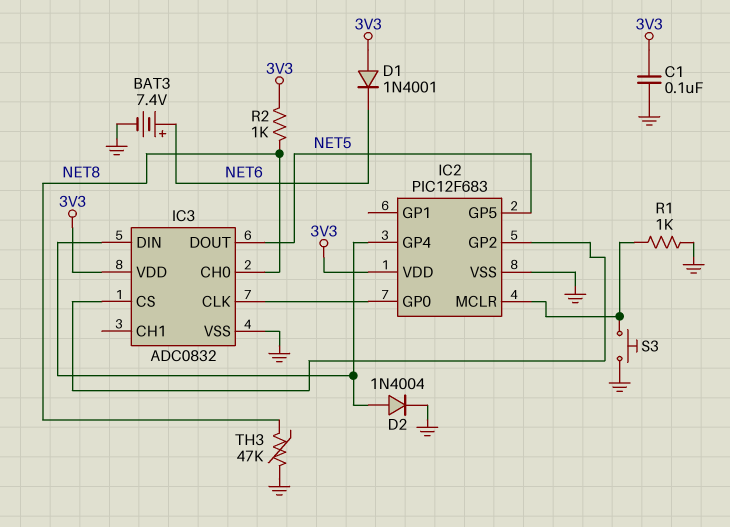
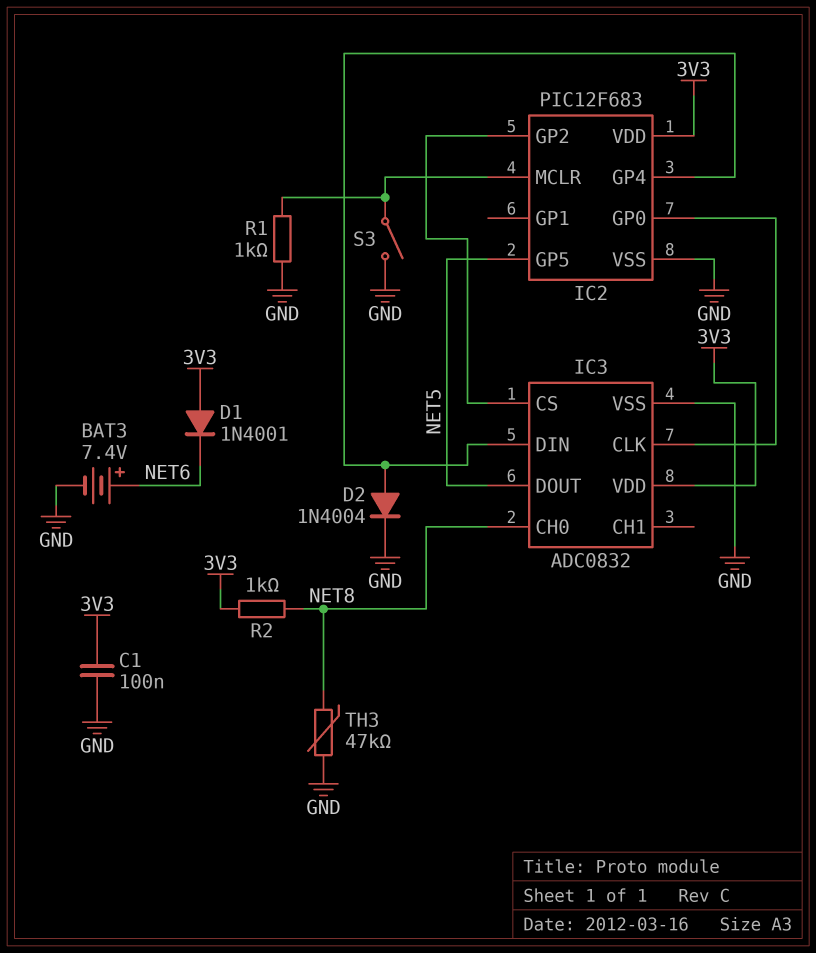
S3: button (GND, IC2/MCLR) -> switch (GND, IC2/MCLR)

